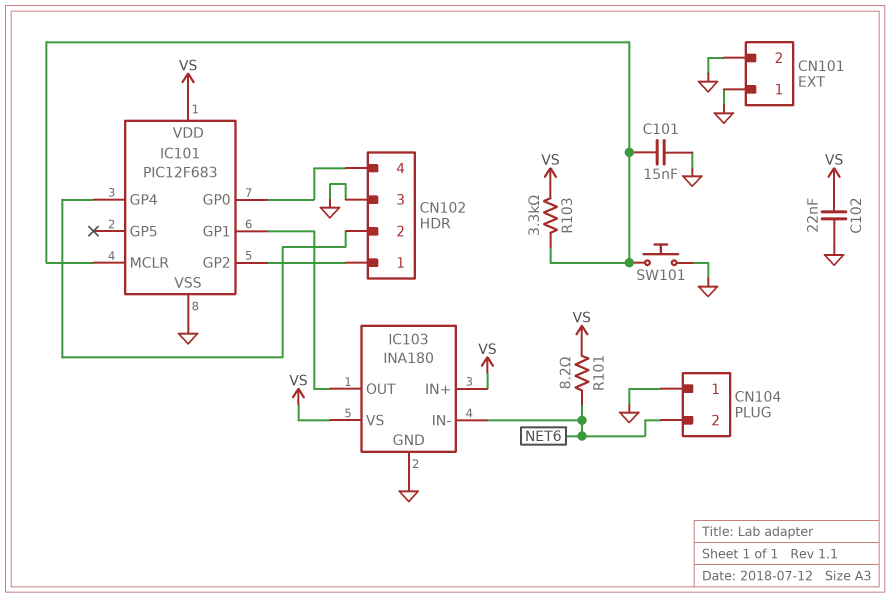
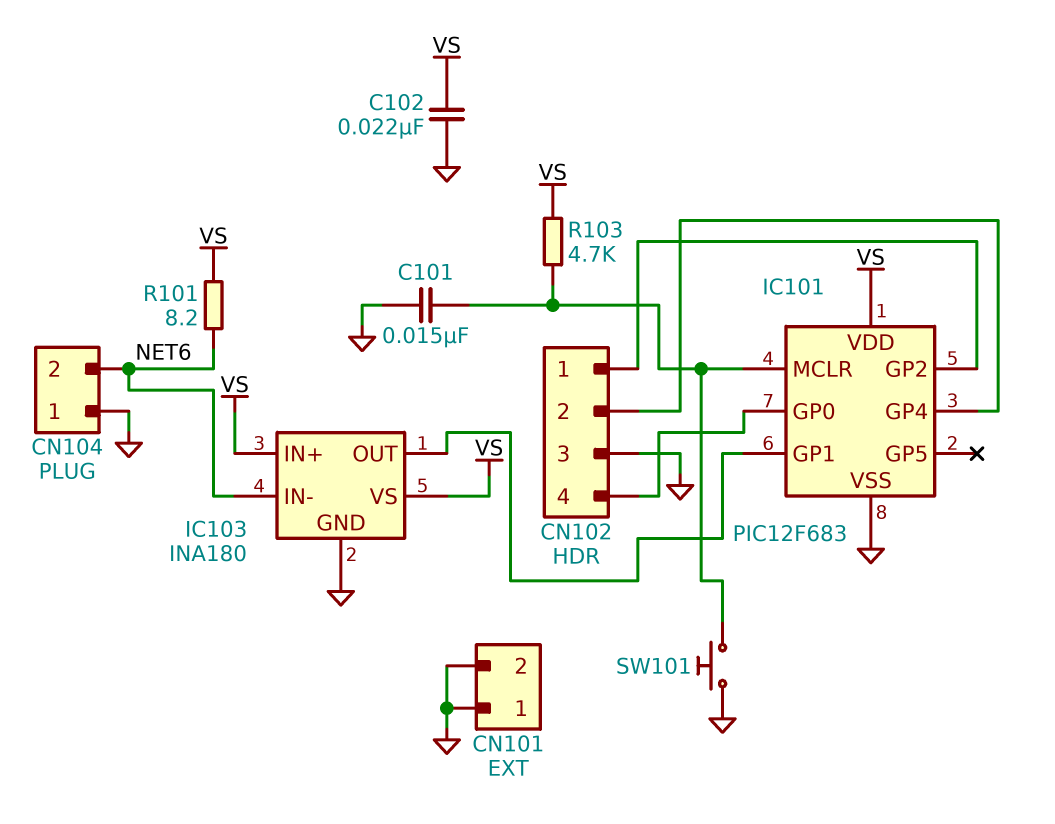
R103: 3.3k (IC101/MCLR, VS) -> 4.7k (IC101/MCLR, VS)

